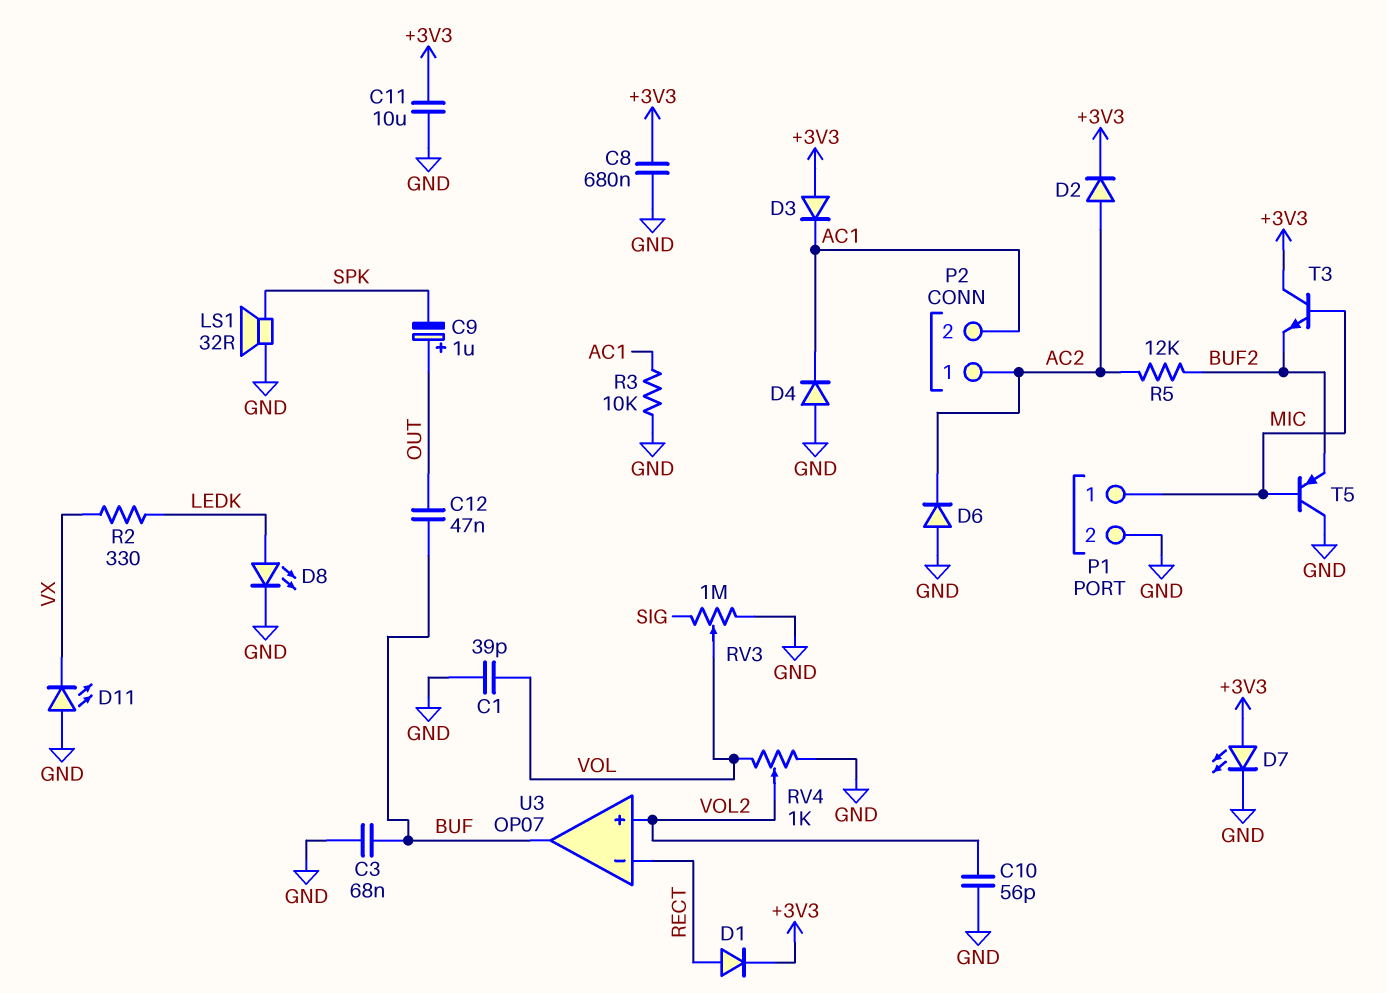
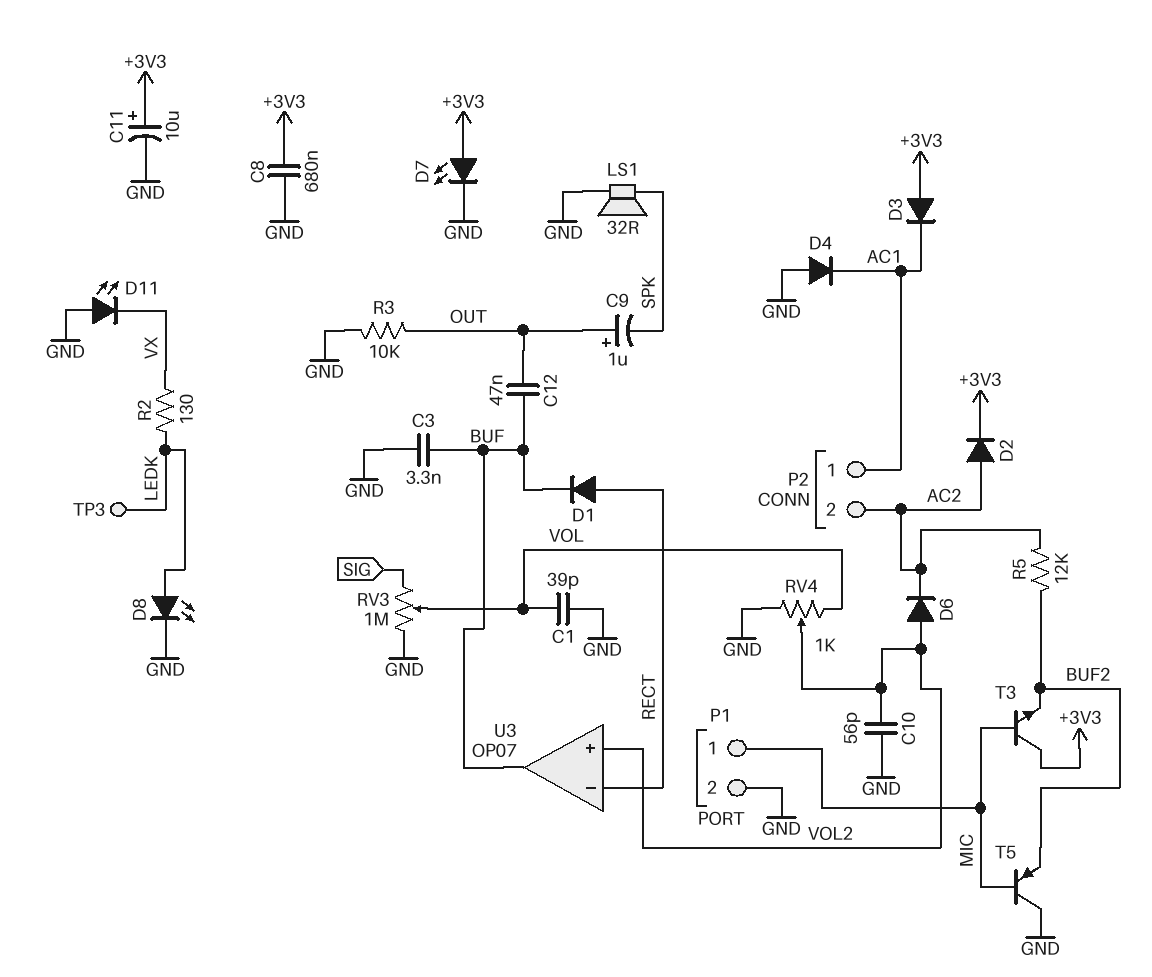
C3: 68nF (BUF, GND) -> 3.3nF (BUF, GND)
C11: 10uF (+3V3, GND) -> 10uF (plus +3V3, minus GND)
D1: diode (A RECT, K +3V3) -> diode (A RECT, K BUF)
D6: diode (A GND, K AC2) -> diode (A VOL2, K AC2)
P2 pin 1: AC2 -> AC1
P2 pin 2: AC1 -> AC2
R2: 330 (LEDK, VX) -> 130 (LEDK, VX)
R3: 10k (AC1, GND) -> 10k (GND, OUT)
TP3: none -> test point (LEDK)

